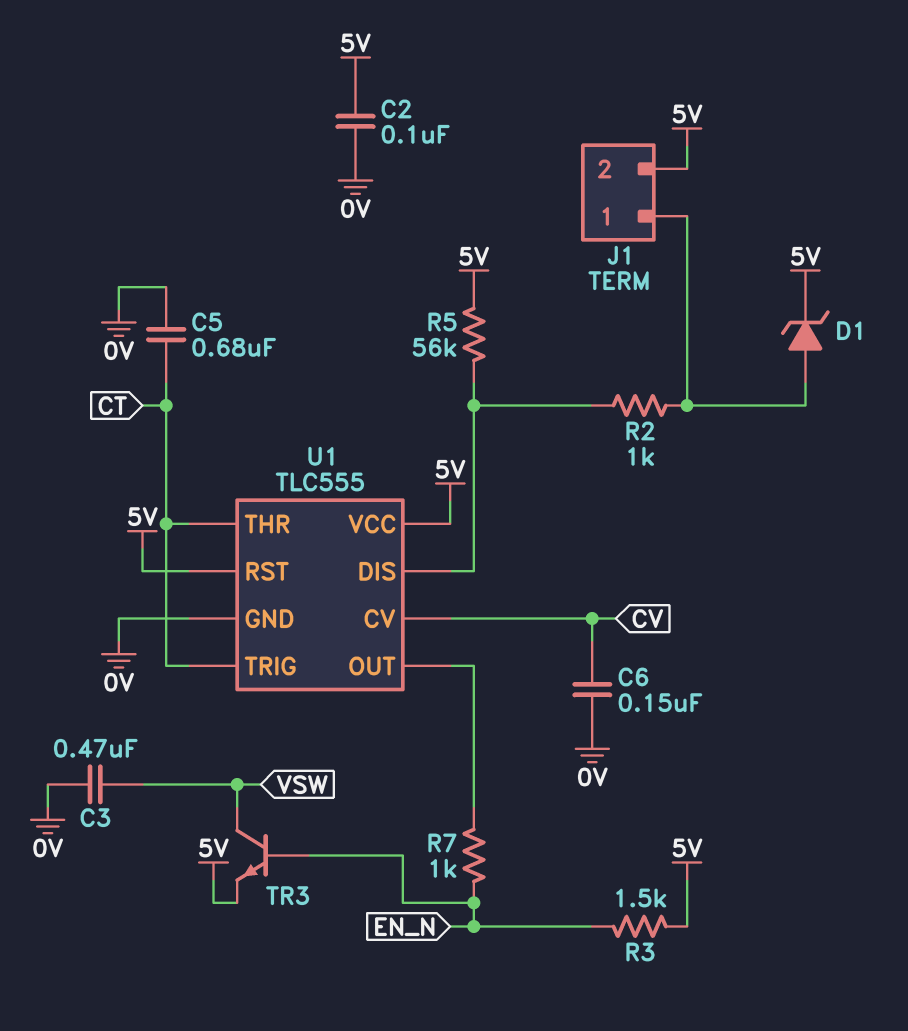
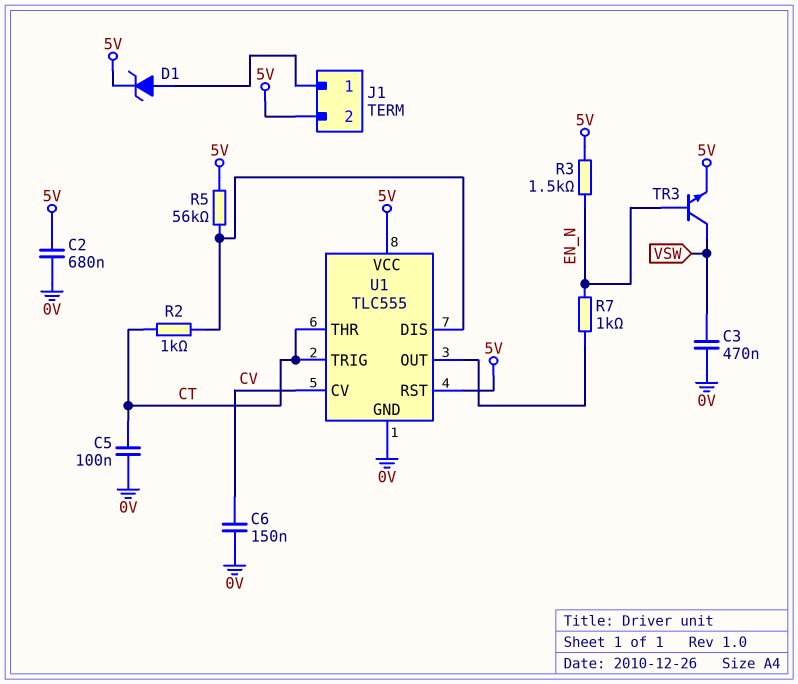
C2: 100nF (0V, 5V) -> 680nF (0V, 5V)
C5: 680nF (0V, CT) -> 100nF (0V, CT)
R2: 1k (J1/1, U1/DIS) -> 1k (CT, U1/DIS)

